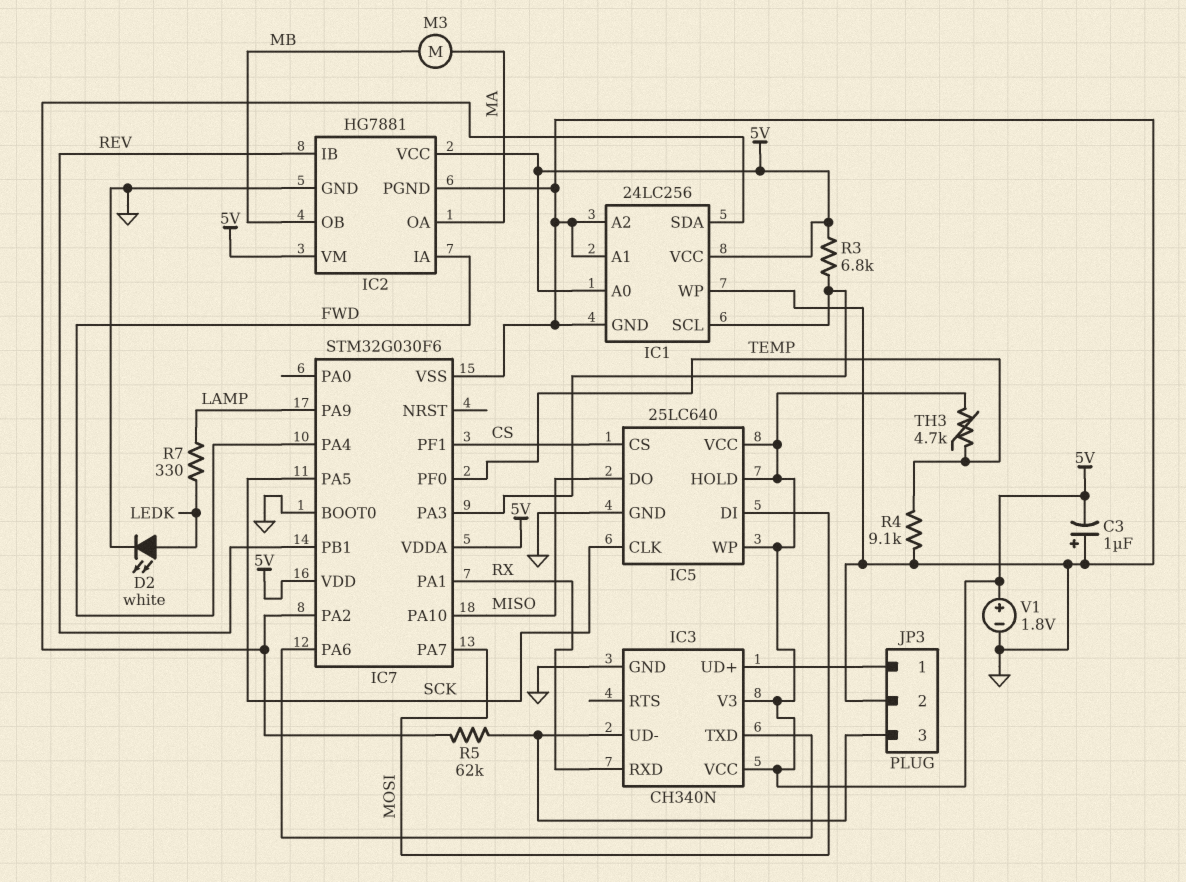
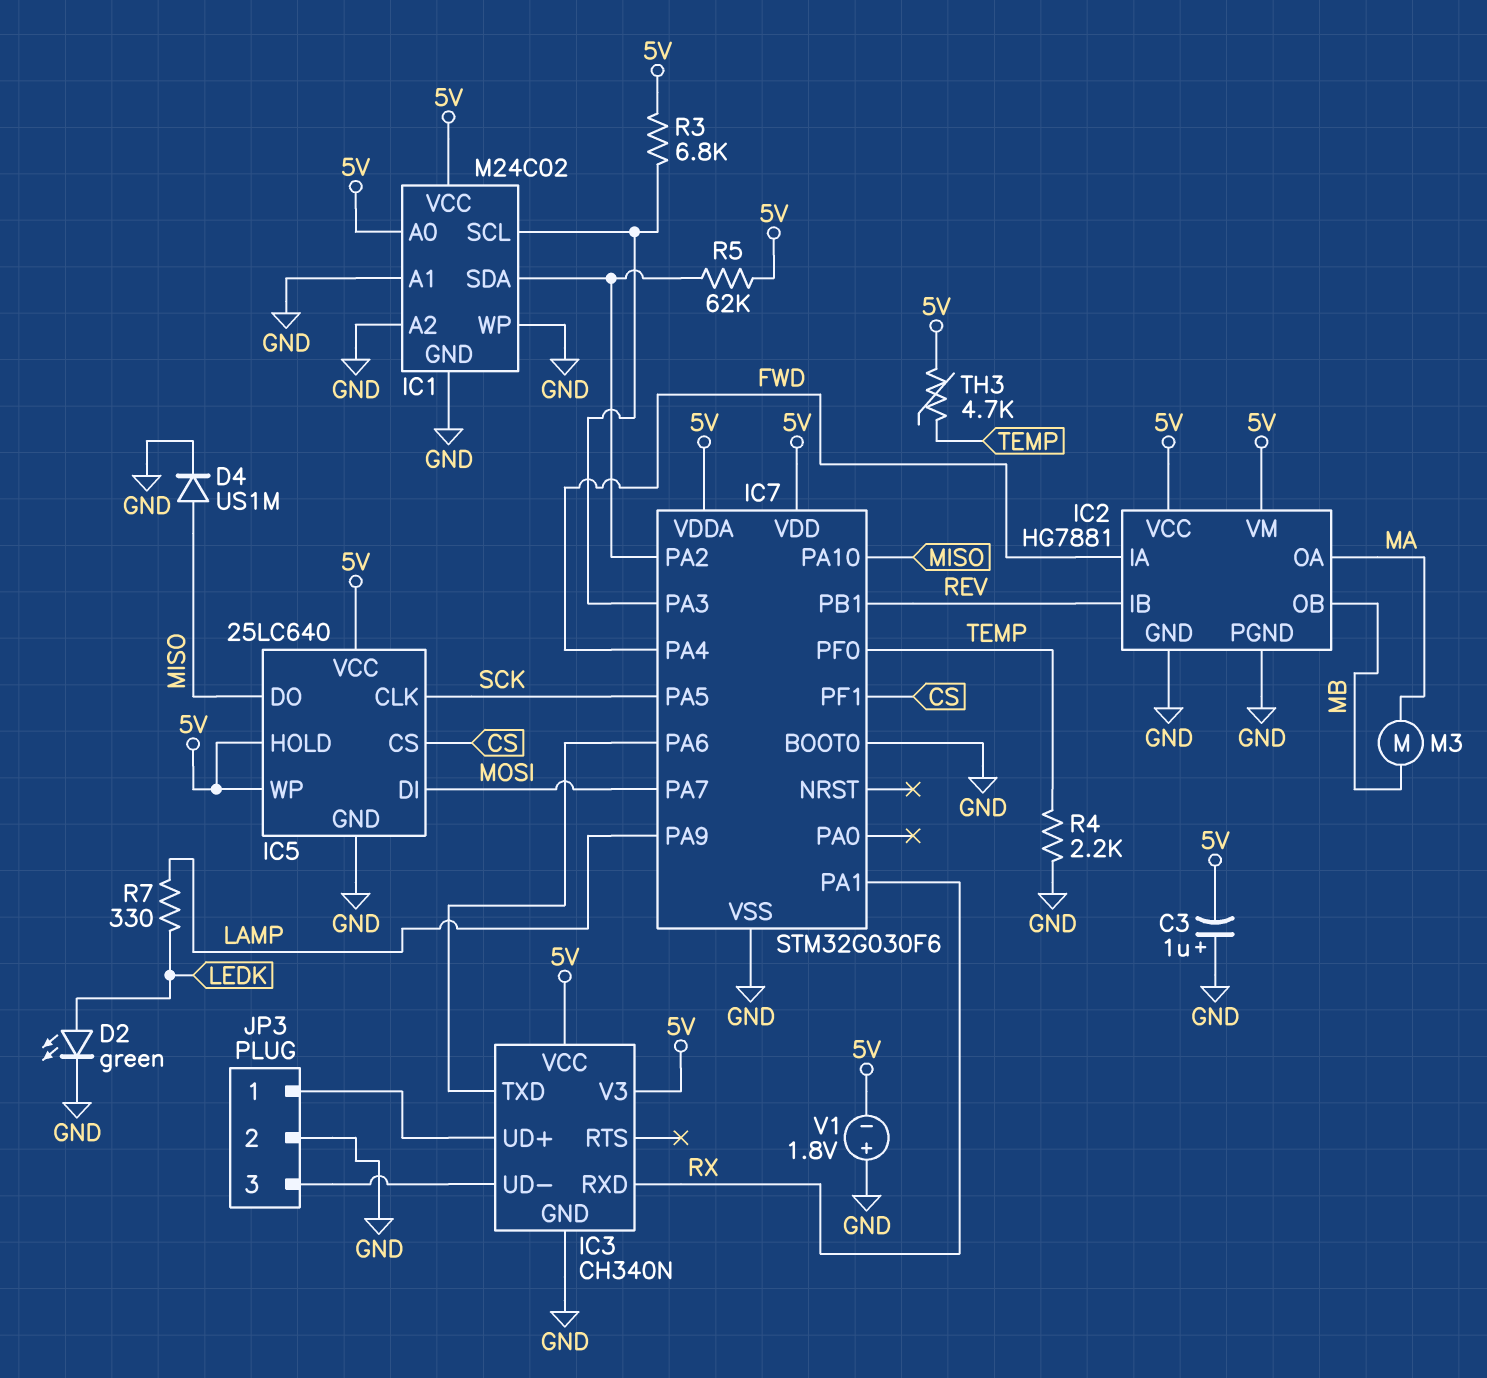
D2: LED white (A LEDK, K GND) -> LED green (A LEDK, K GND)
D4: none -> diode US1M (A MISO, K GND)
IC1: 24LC256 -> M24C02
R4: 9.1k (GND, TEMP) -> 2.2k (GND, TEMP)
R5: 62k (IC1/SDA, IC3/UD-) -> 62k (5V, IC1/SDA)
V1: 1.8V (plus 5V, minus GND) -> 1.8V (plus GND, minus 5V)

